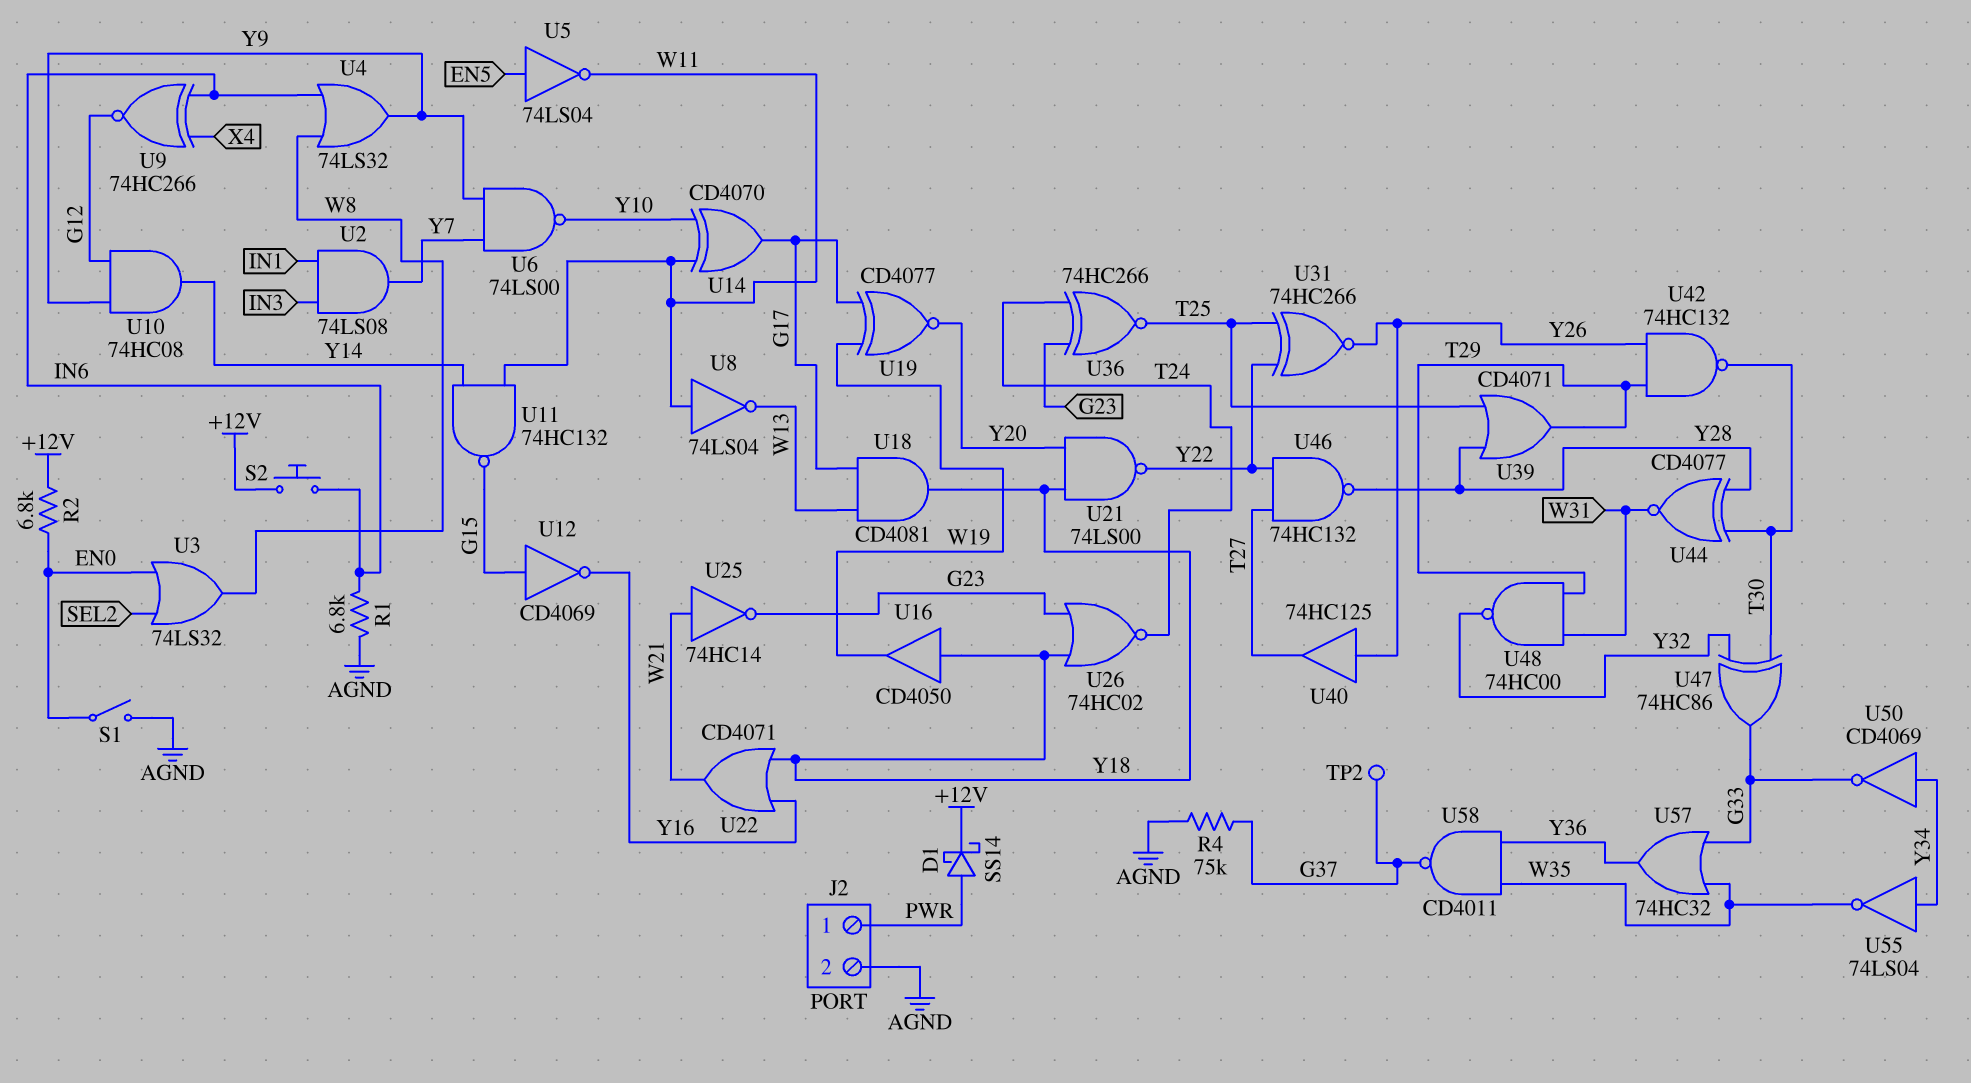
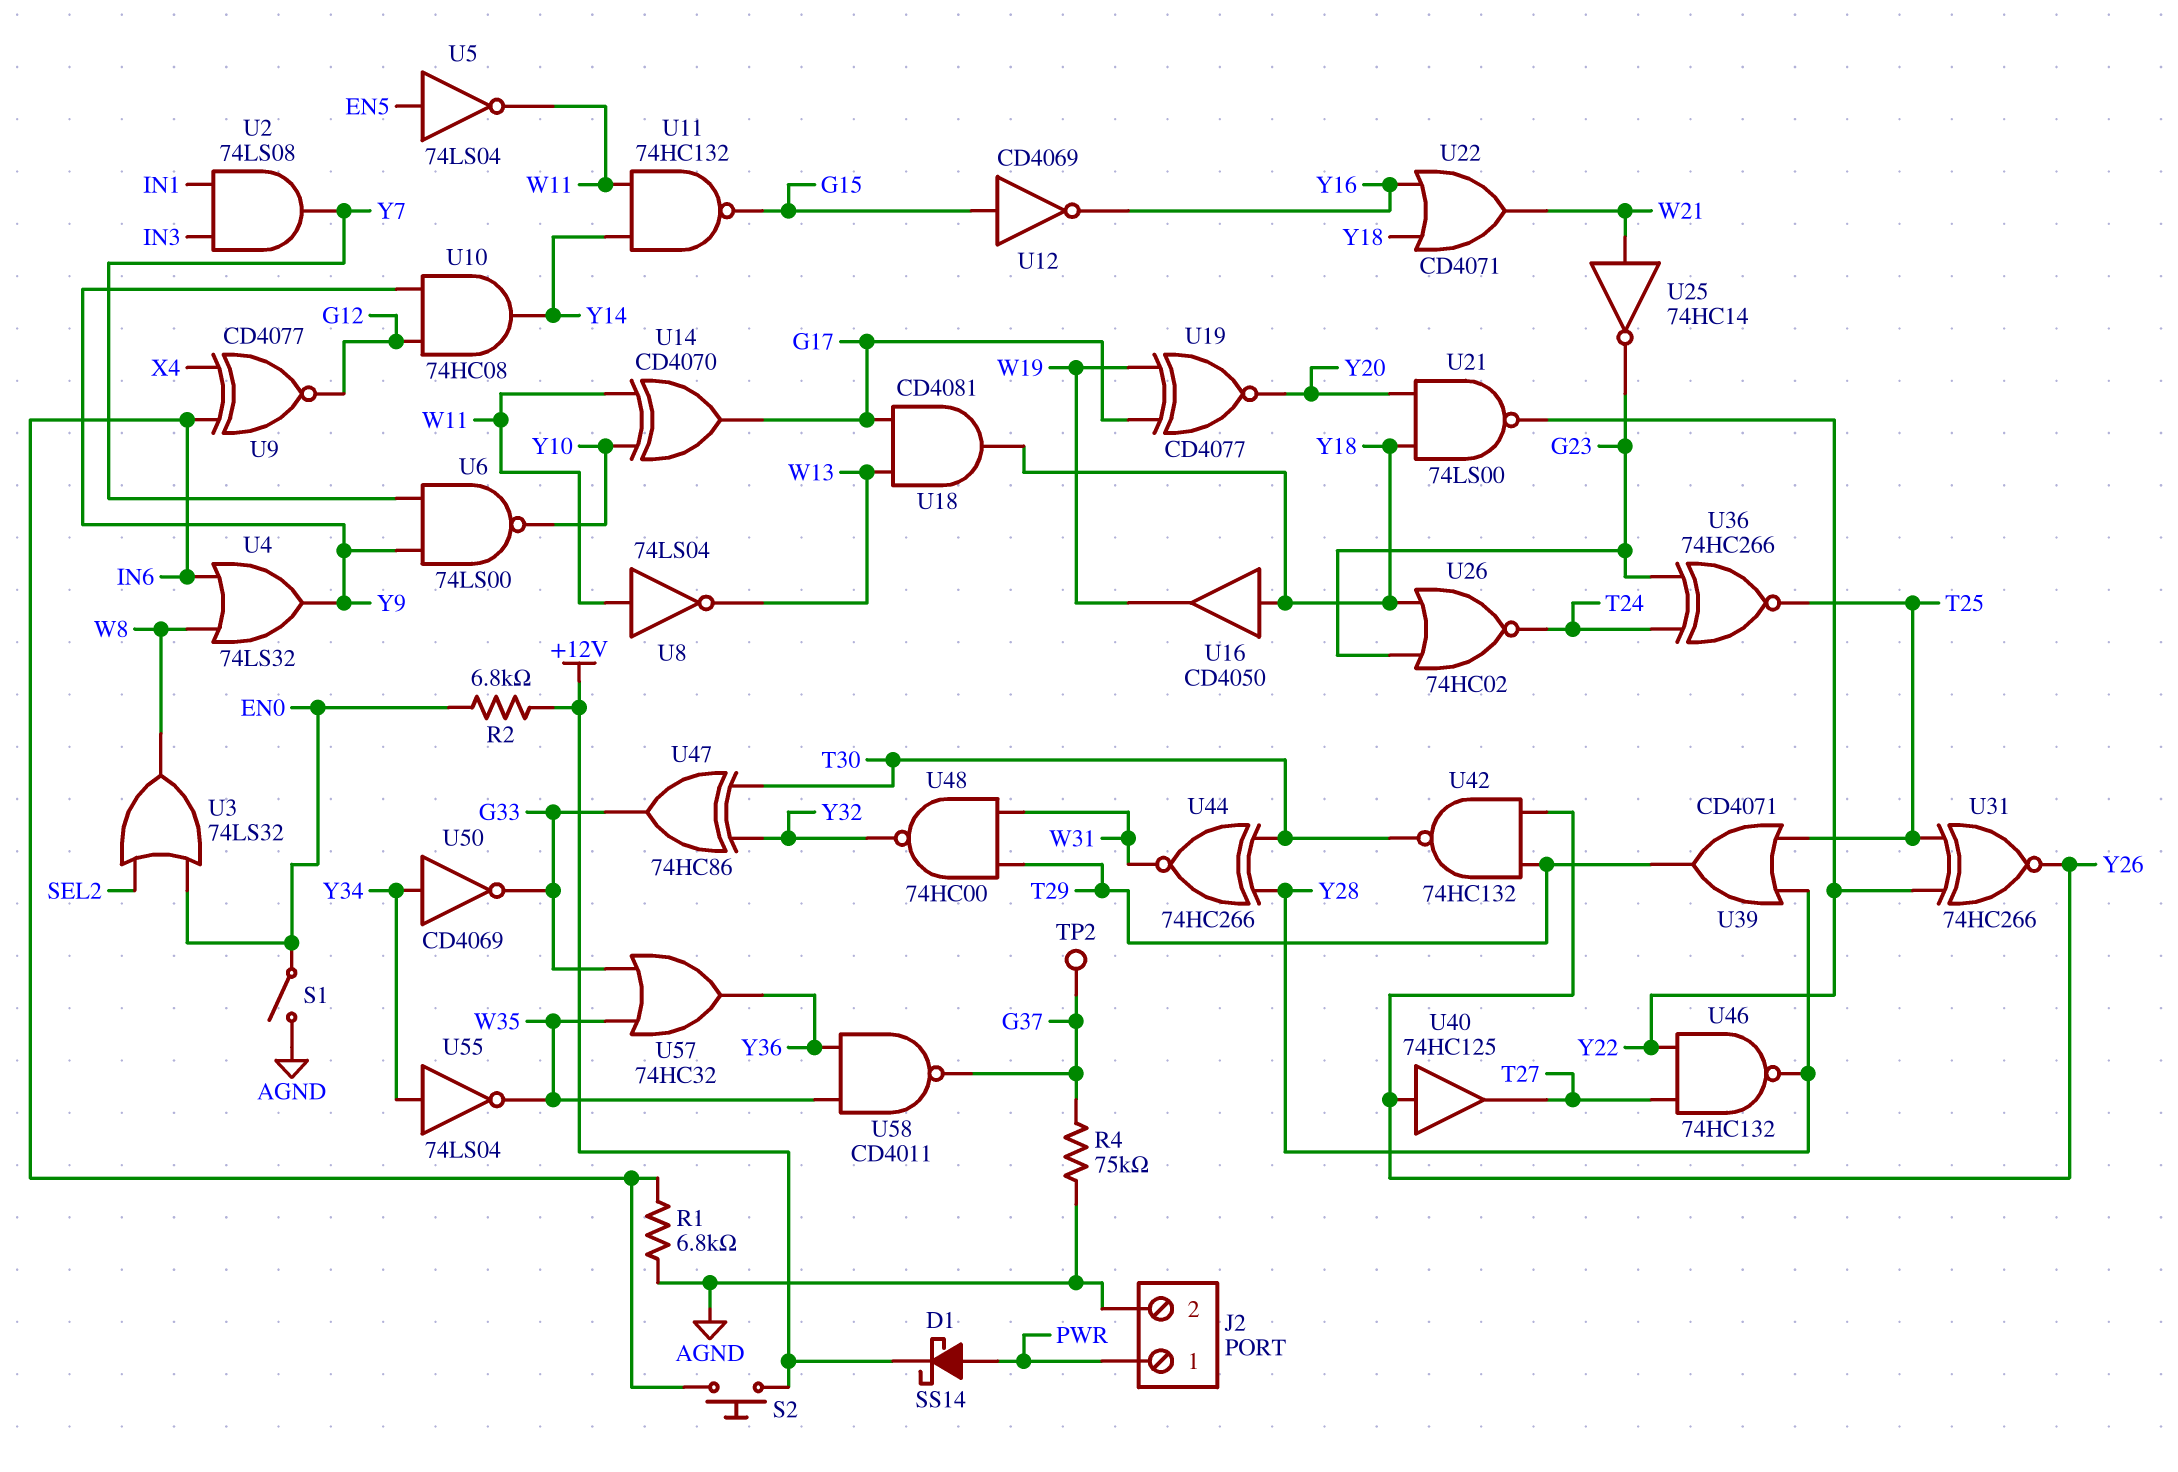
U9: XNOR 74HC266 (in IN6, in X4, out G12) -> XNOR CD4077 (in IN6, in X4, out G12)
U44: XNOR CD4077 (in T30, in Y28, out W31) -> XNOR 74HC266 (in T30, in Y28, out W31)

